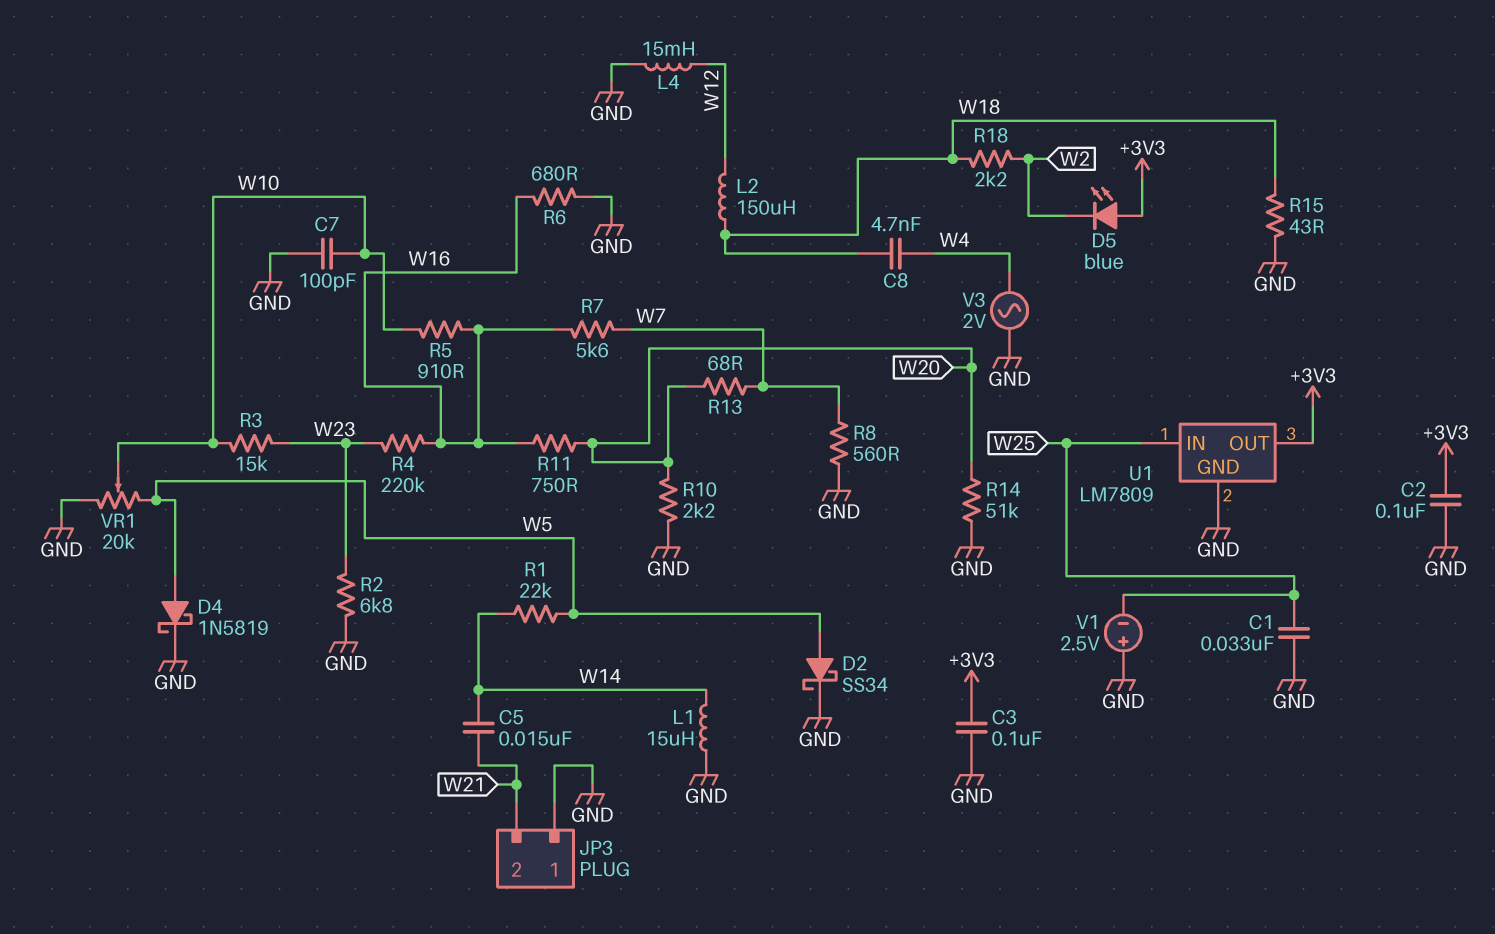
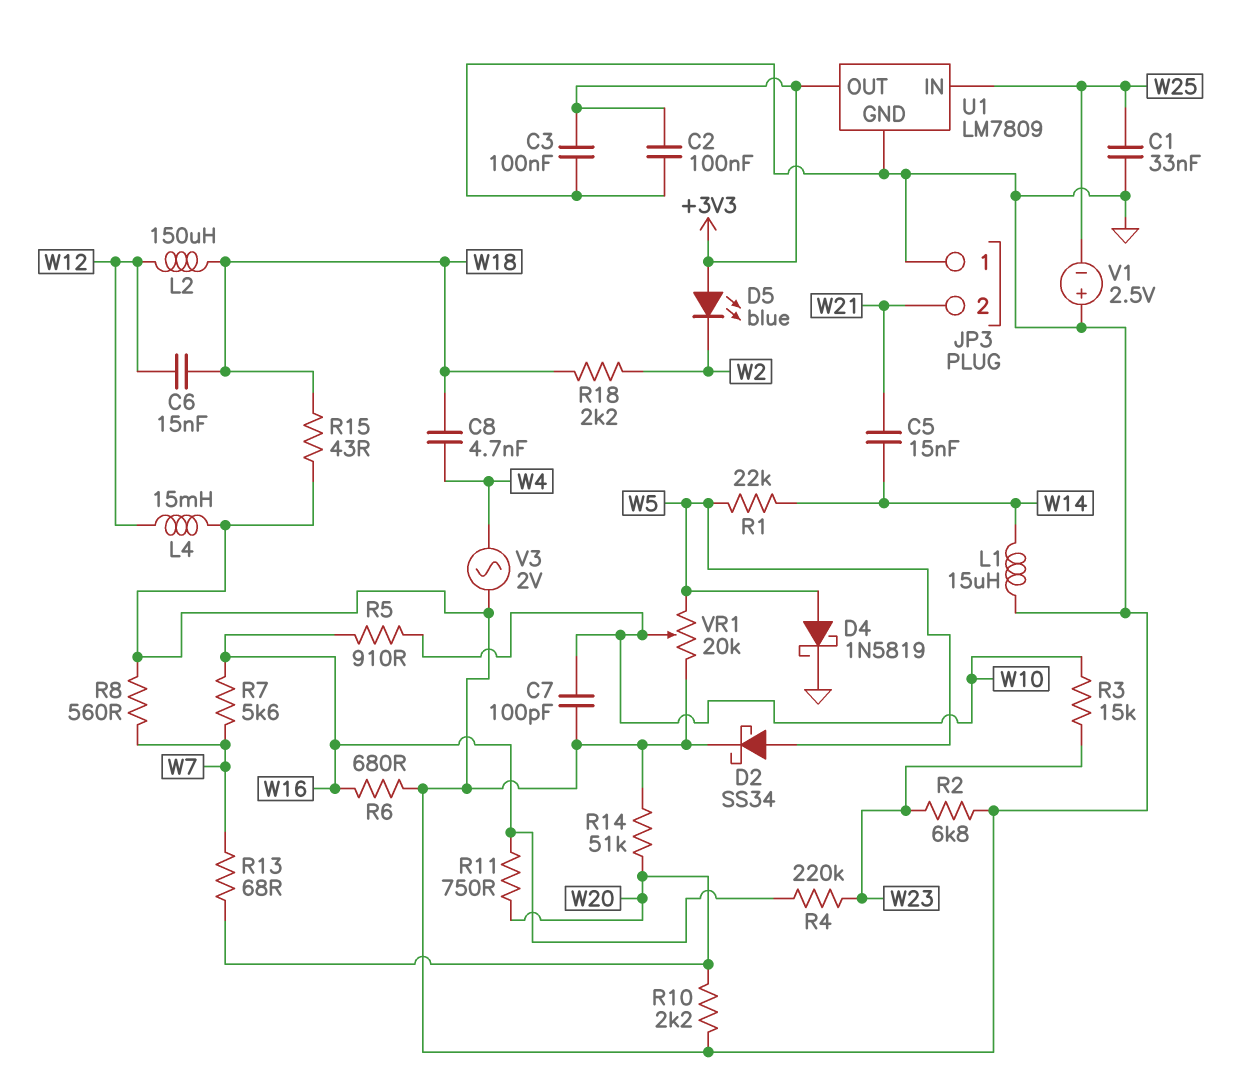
C6: none -> 15nF (W12, W18)

